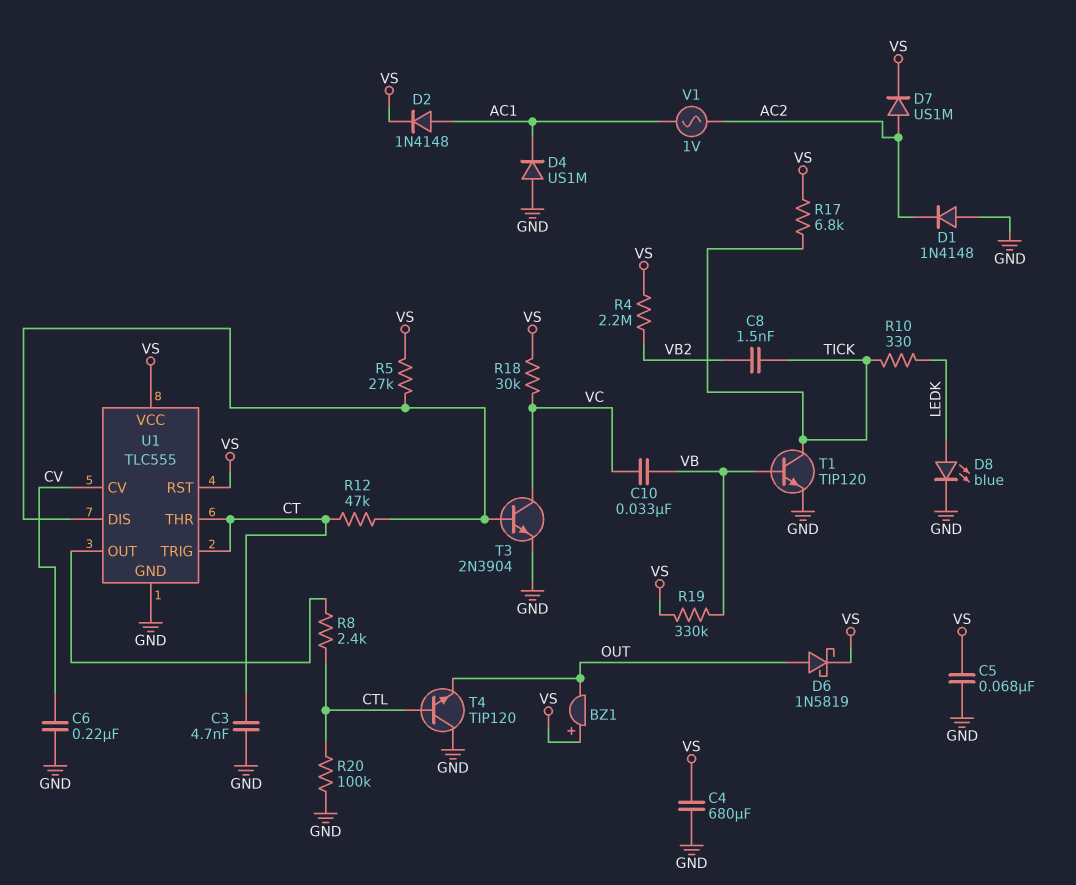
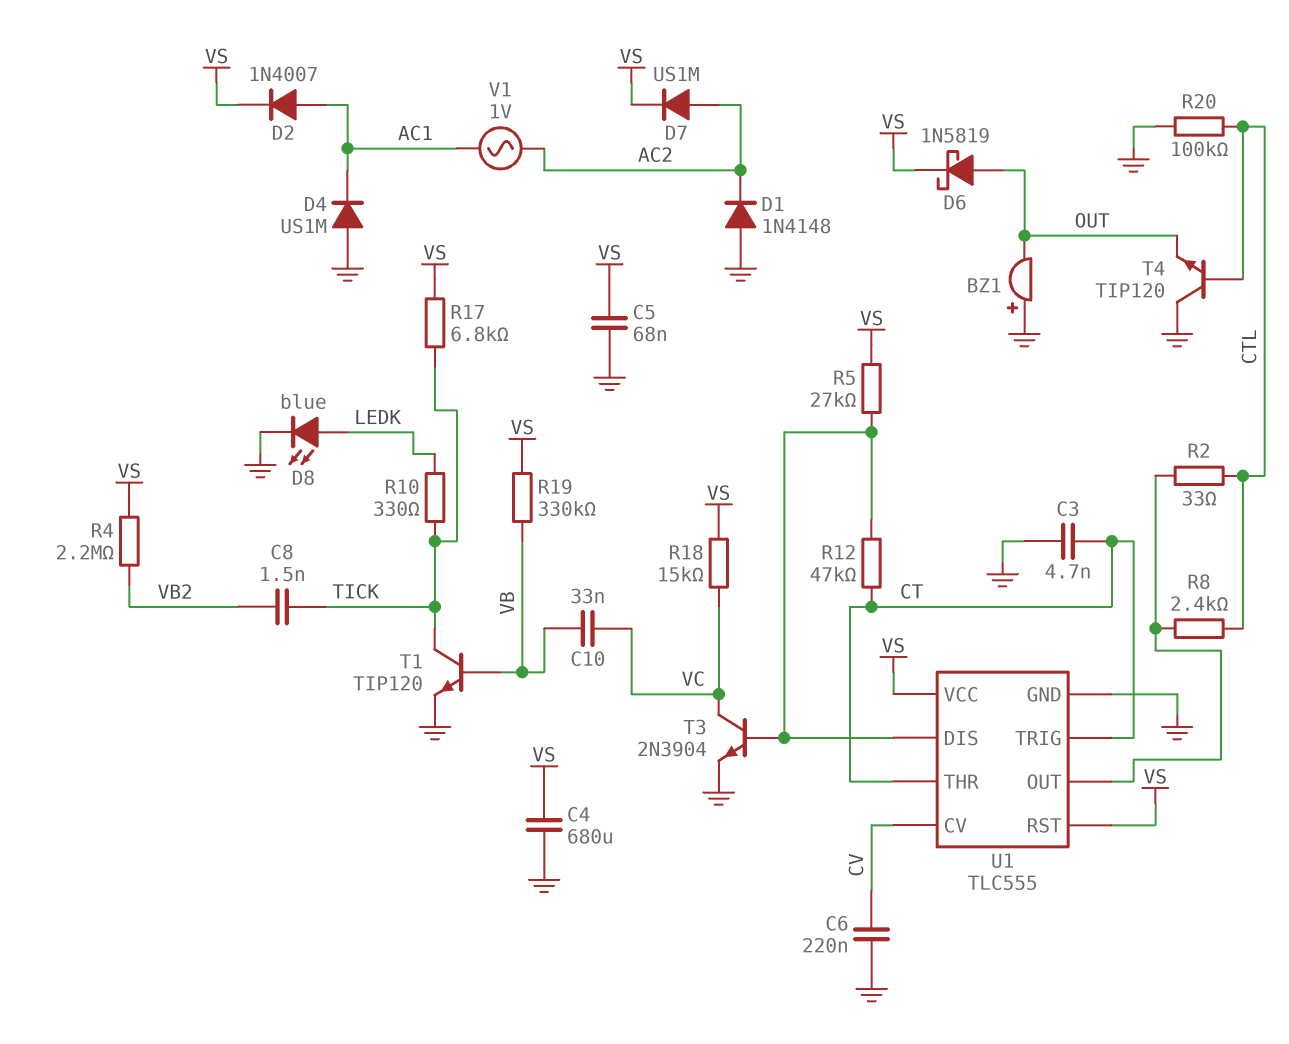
BZ1: buzzer (plus VS, minus OUT) -> buzzer (plus GND, minus OUT)
D2: diode 1N4148 (A AC1, K VS) -> diode 1N4007 (A AC1, K VS)
R2: none -> 33 (CTL, U1/OUT)
R18: 30k (VC, VS) -> 15k (VC, VS)

